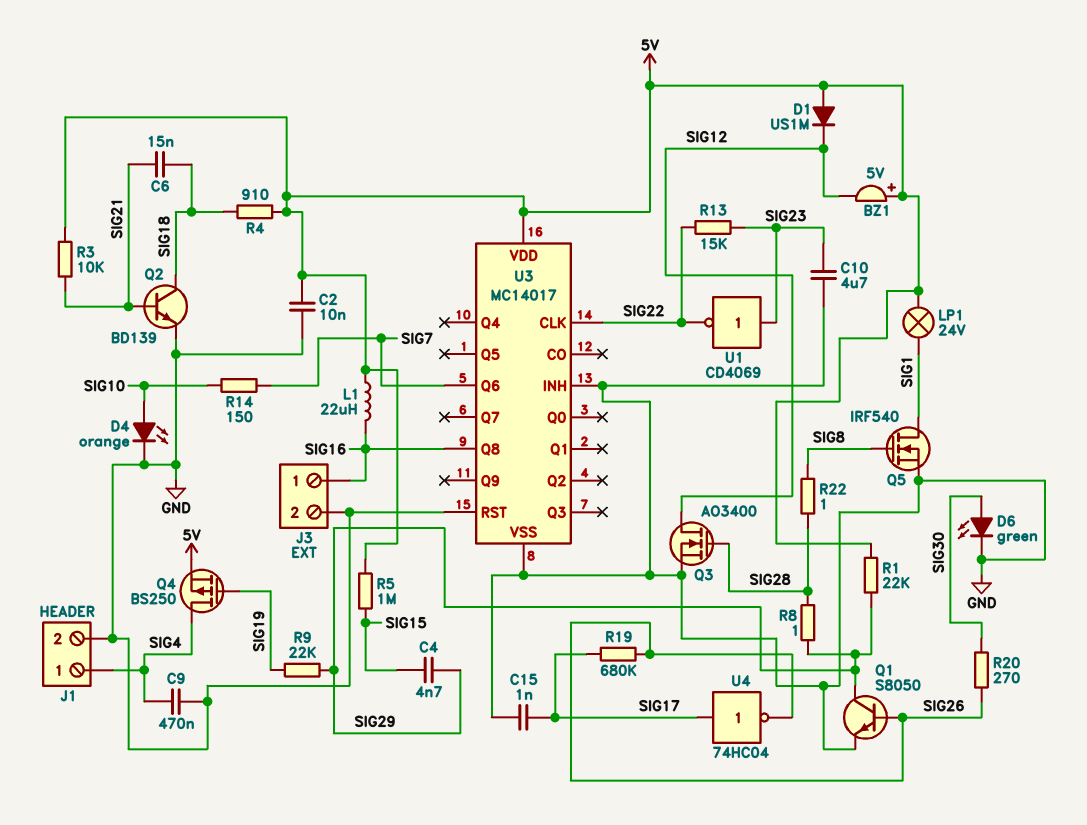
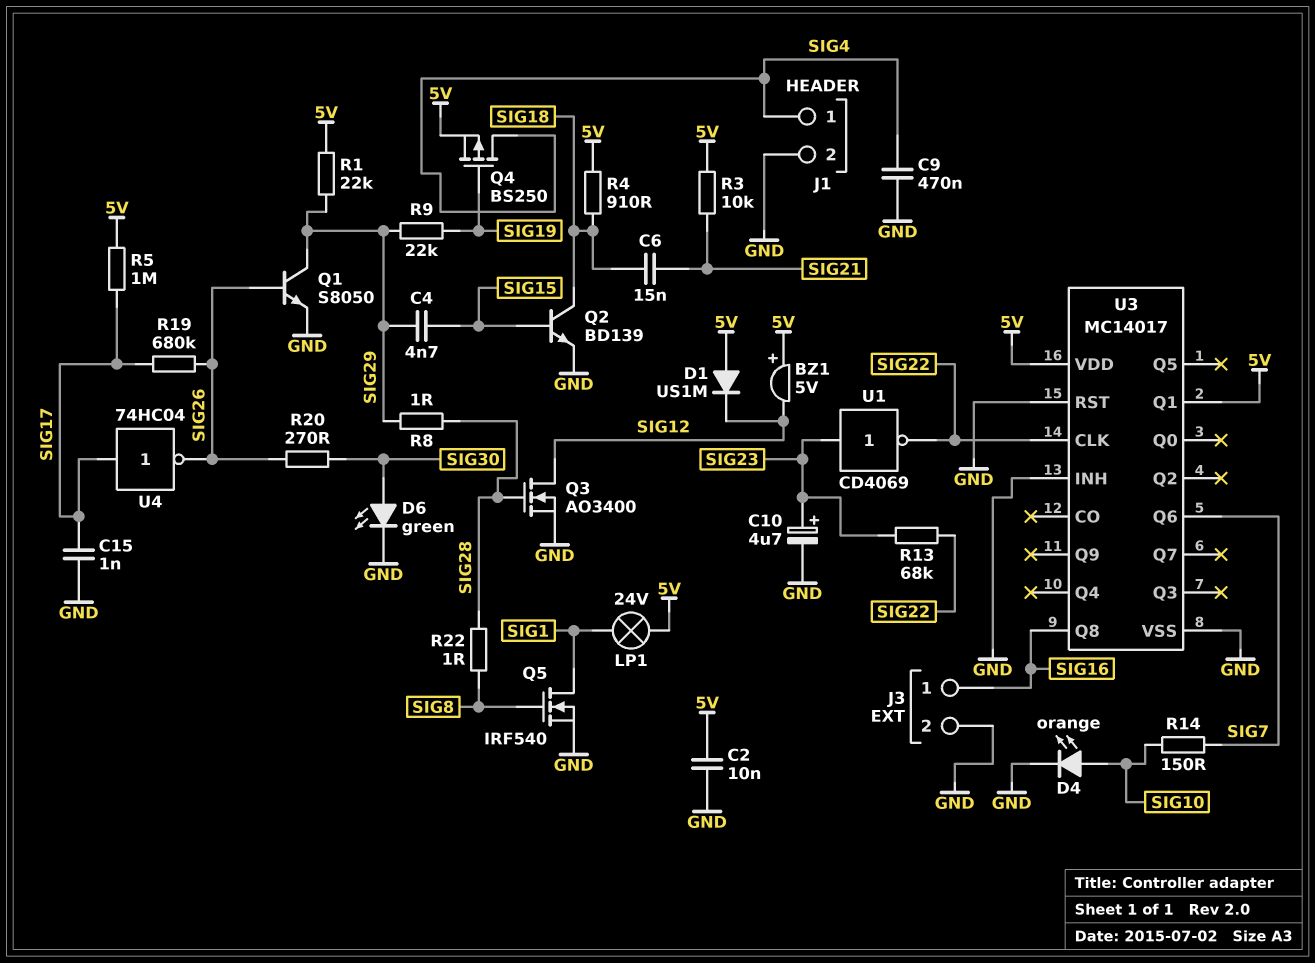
C10: 4.7uF (GND, SIG23) -> 4.7uF (plus SIG23, minus GND)
L1: 22uH (5V, SIG16) -> none
Q2: NPN BD139 (B SIG21, C SIG18, E GND) -> NPN BD139 (B SIG15, C SIG18, E GND)
R5: 1M (5V, SIG15) -> 1M (5V, SIG17)
R13: 15k (SIG22, SIG23) -> 68k (SIG22, SIG23)
U3 pin Q1: none -> 5V

